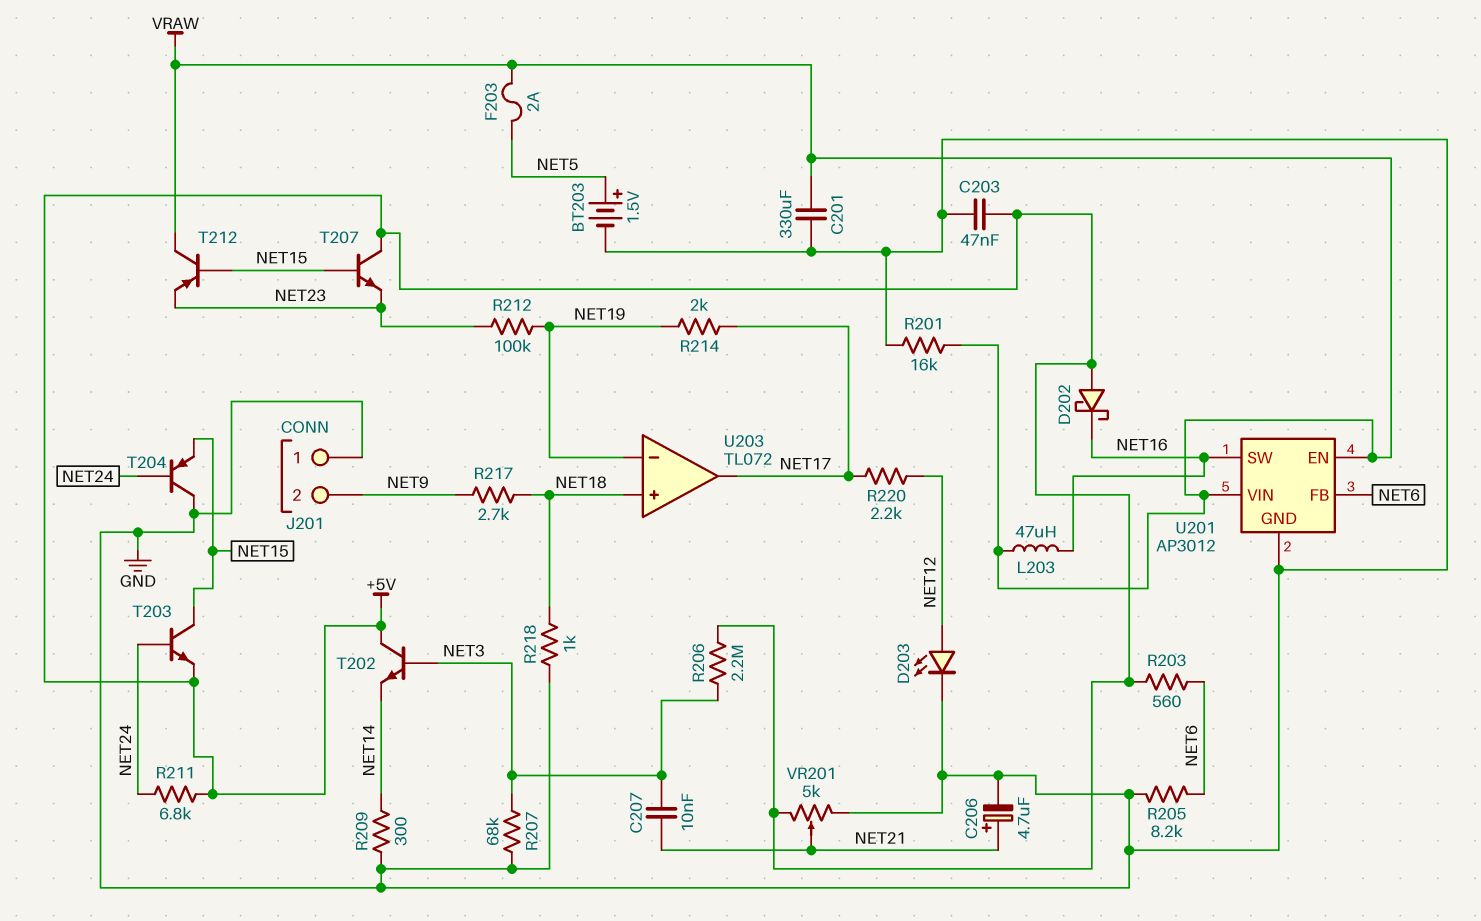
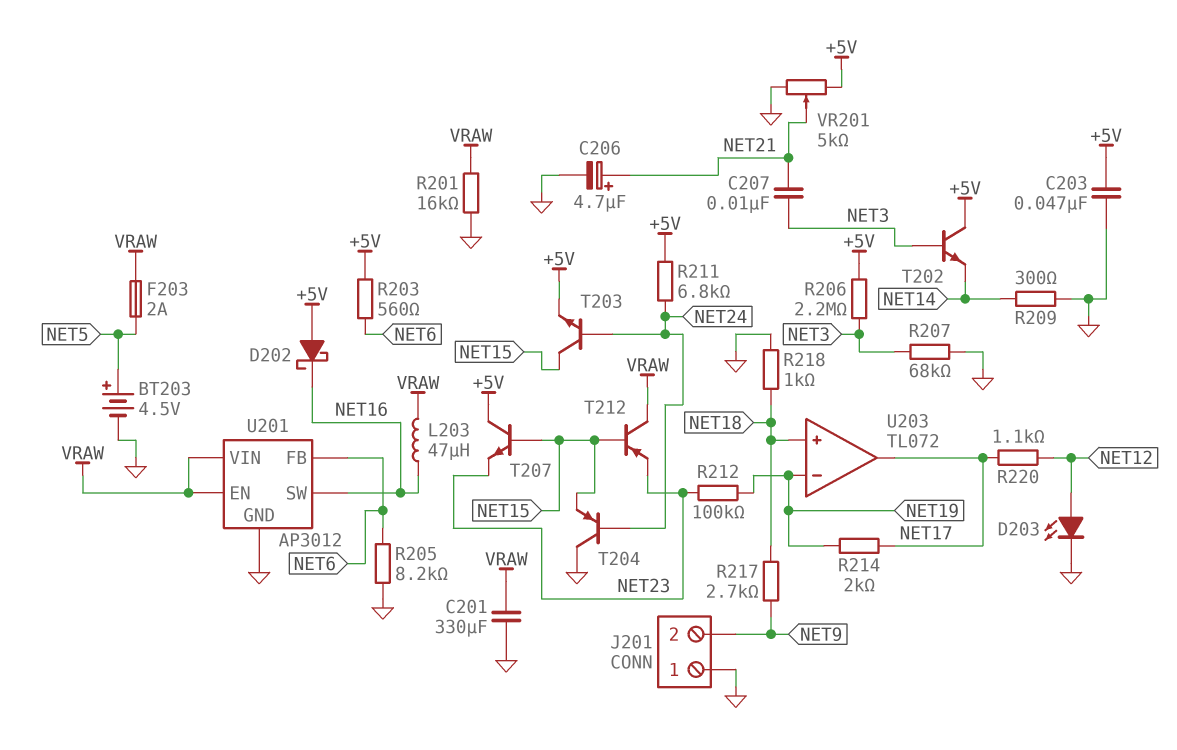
BT203: 1.5V (plus NET5, minus GND) -> 4.5V (plus NET5, minus GND)
R220: 2.2k (NET12, NET17) -> 1.1k (NET12, NET17)

